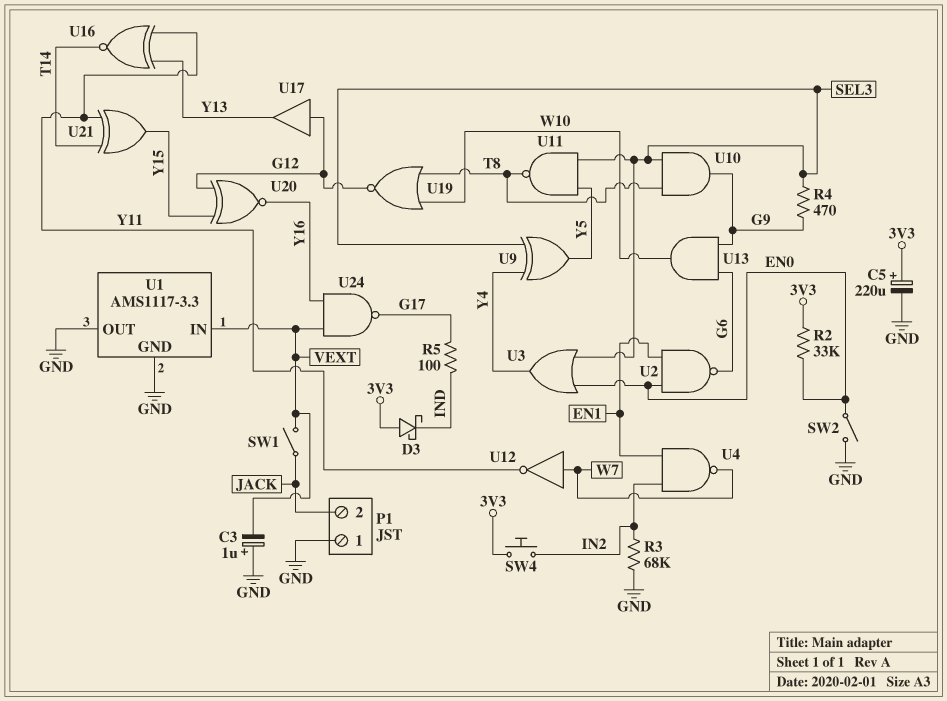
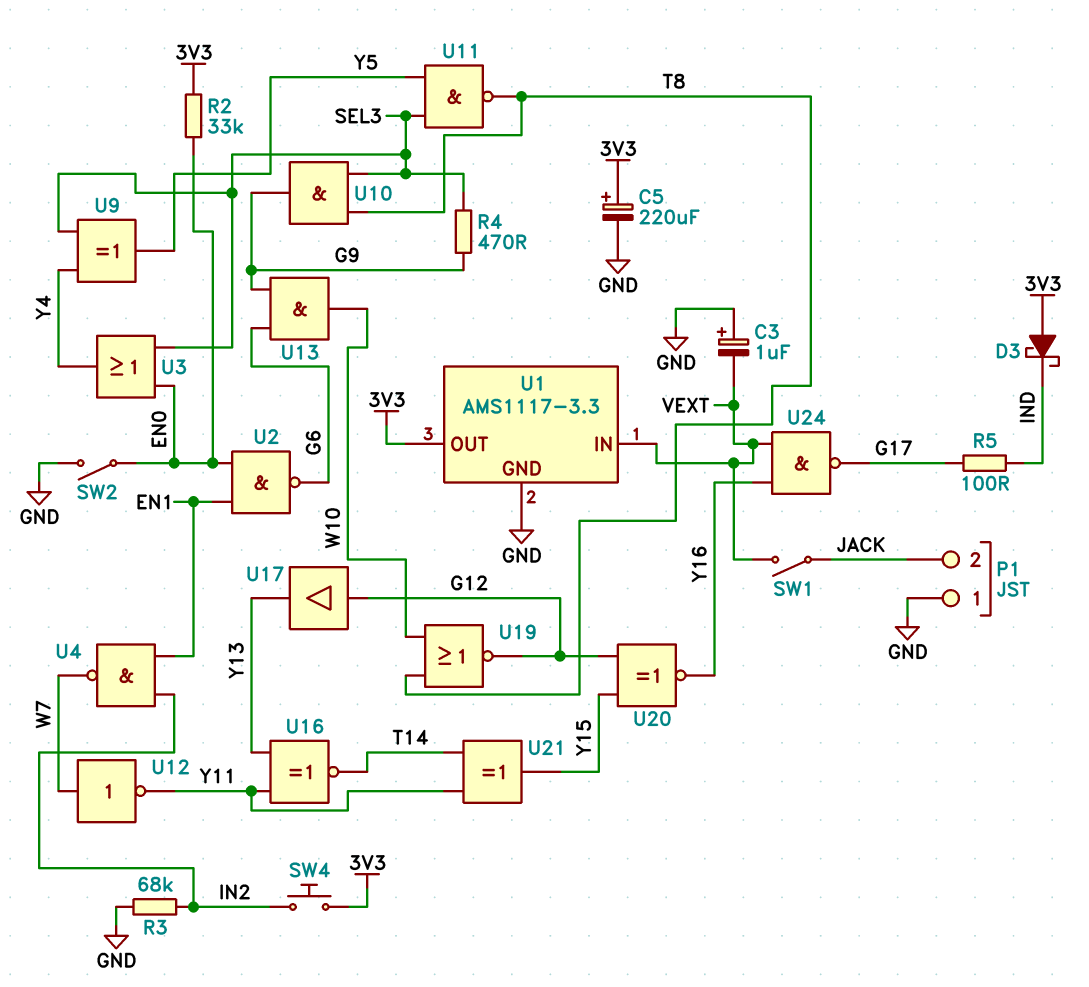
U1 pin OUT: GND -> 3V3

